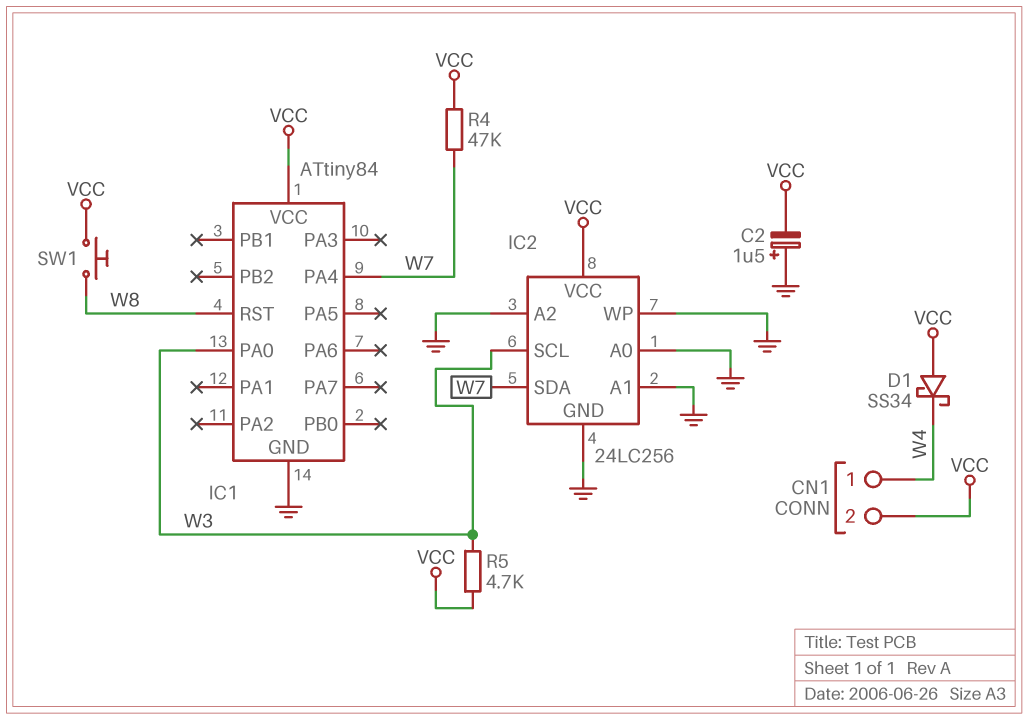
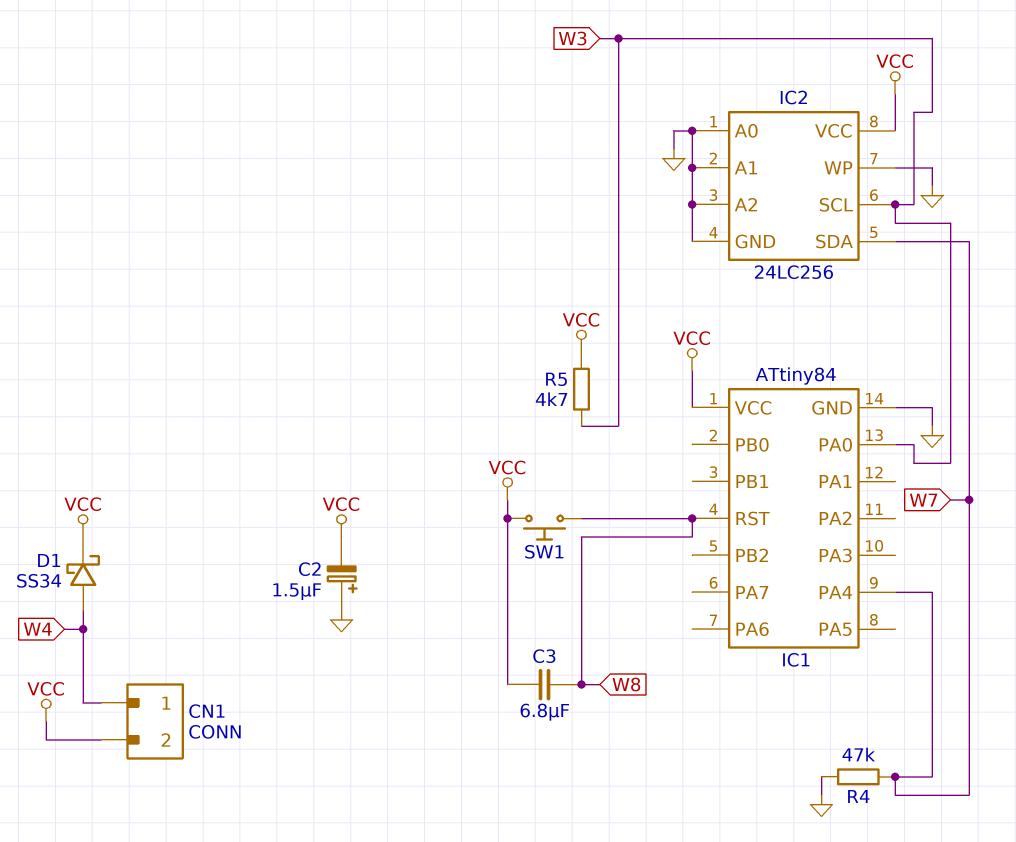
C3: none -> 6.8uF (VCC, W8)
D1: schottky SS34 (A VCC, K W4) -> schottky SS34 (A W4, K VCC)
R4: 47k (VCC, W7) -> 47k (GND, W7)

